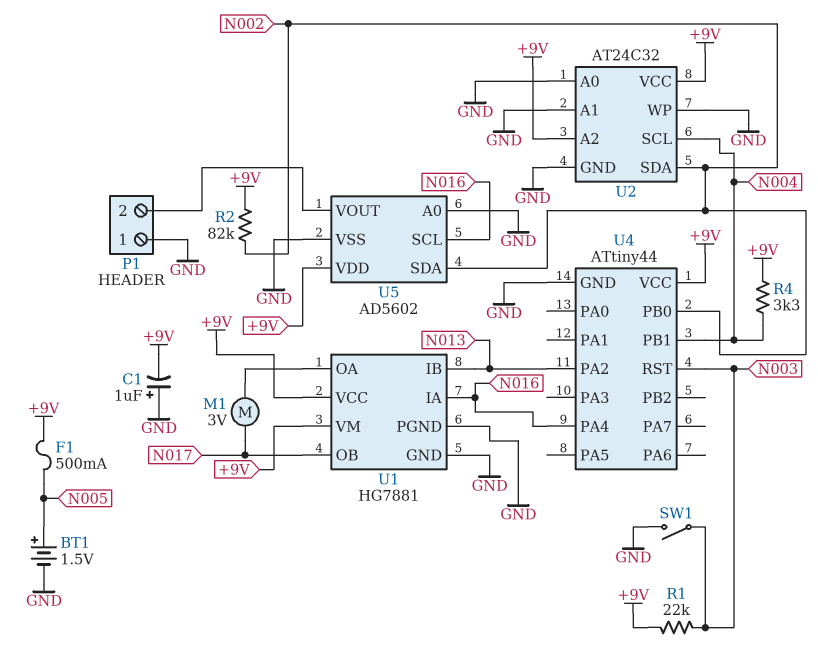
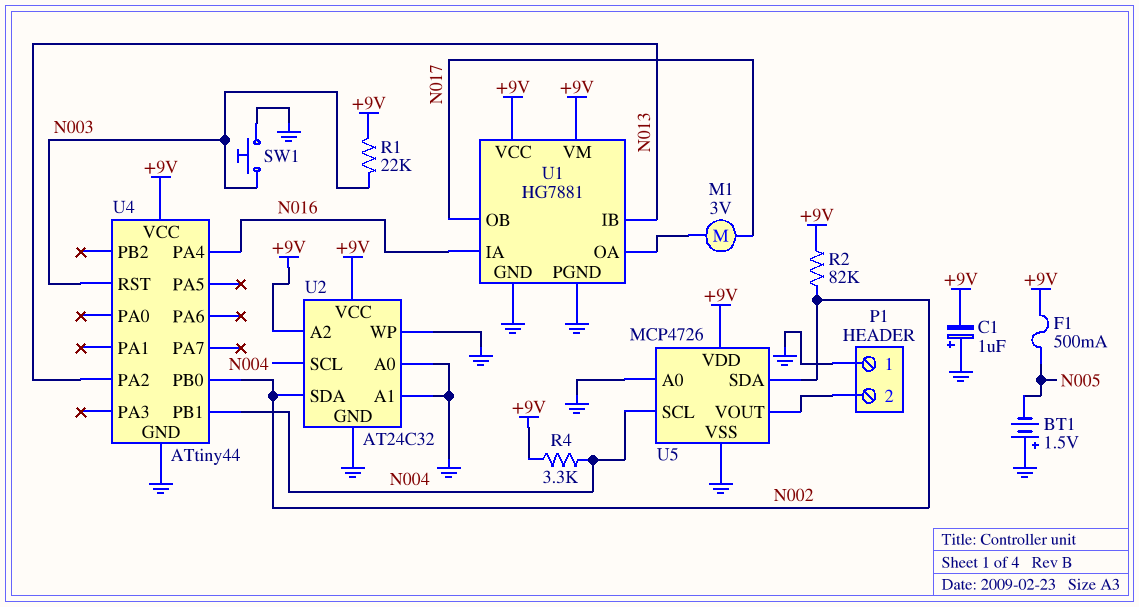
BT1: 1.5V (plus N005, minus GND) -> 1.5V (plus GND, minus N005)
SW1: switch (GND, N003) -> button (GND, N003)
U5: AD5602 -> MCP4726
U5 pin SCL: N016 -> N004

